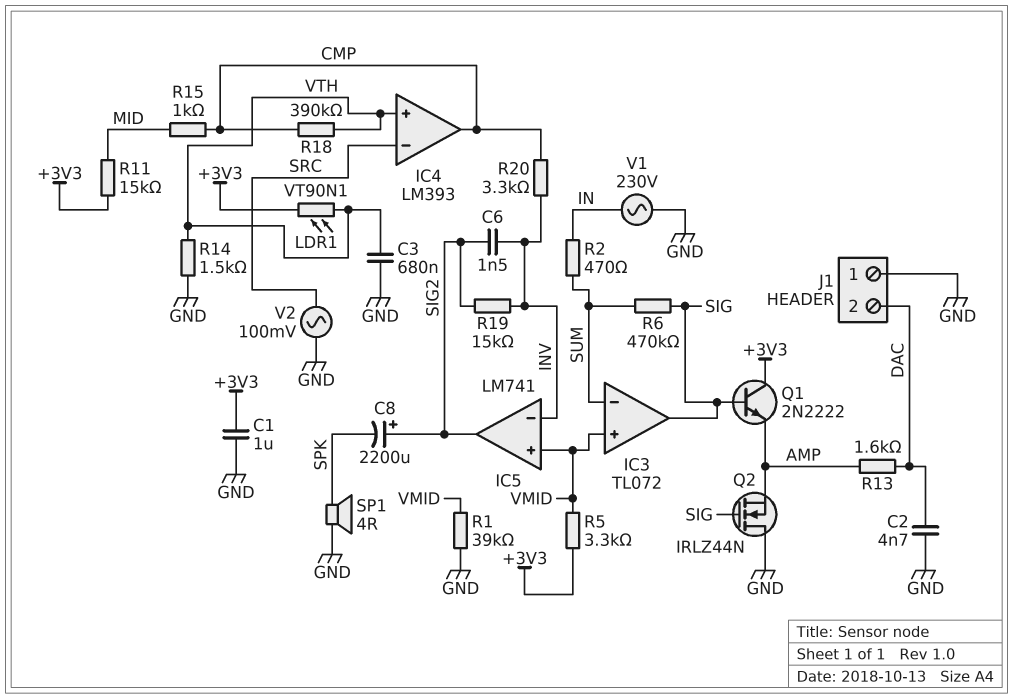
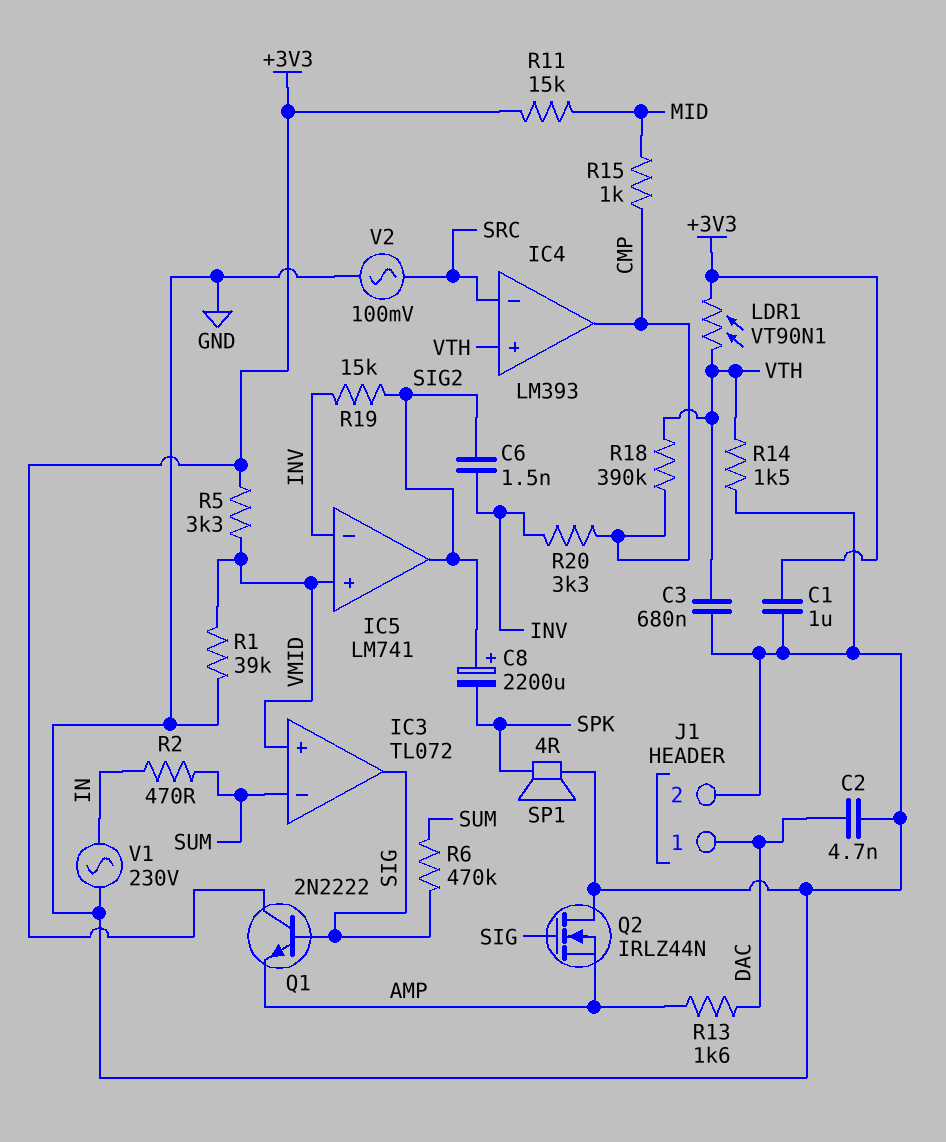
J1 pin 1: GND -> DAC
J1 pin 2: DAC -> GND

